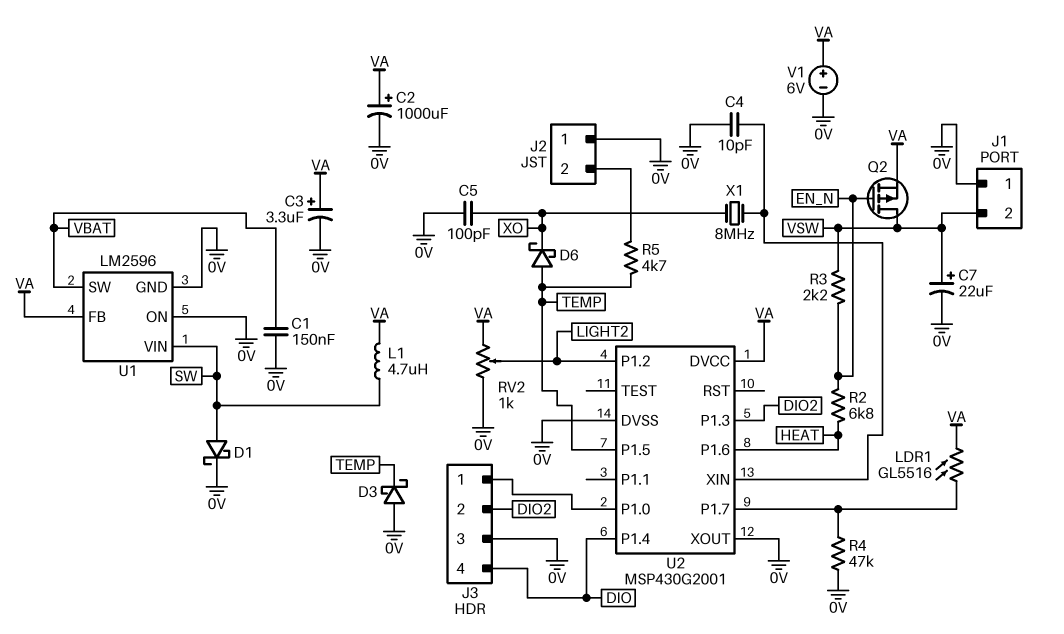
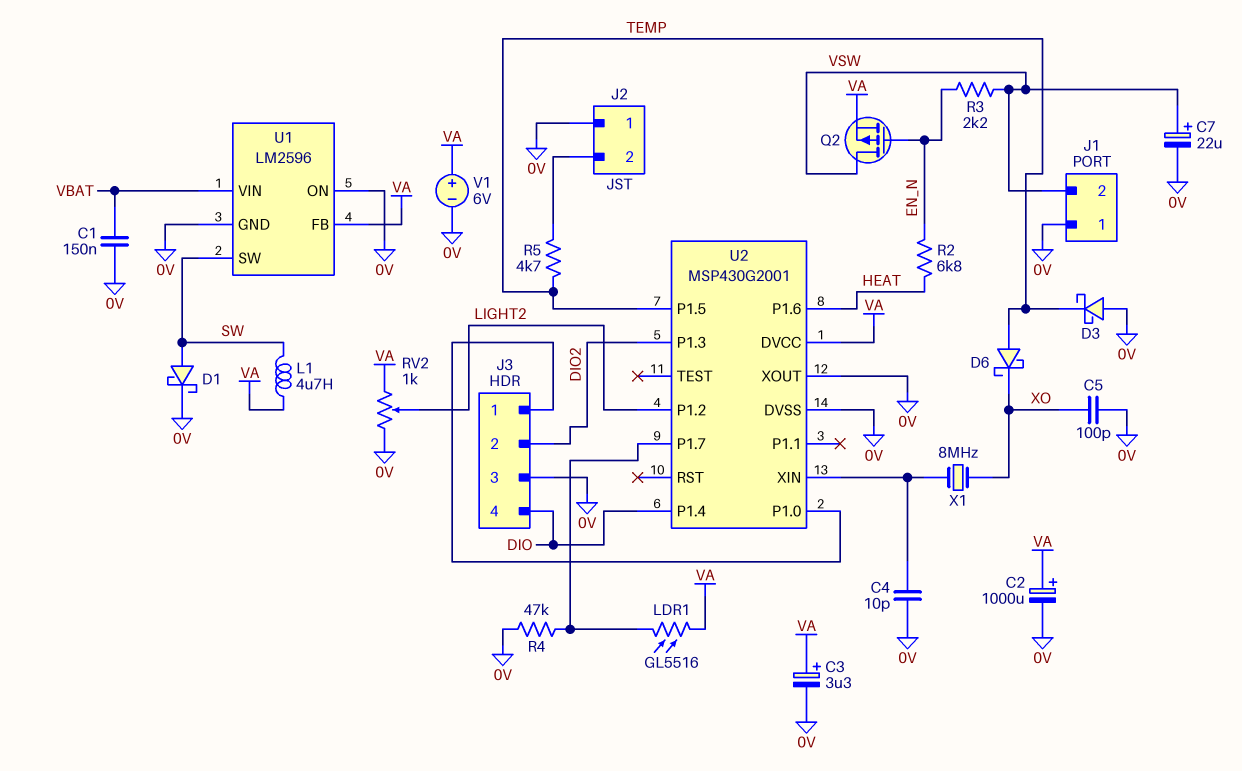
U1 pin SW: VBAT -> SW
U1 pin VIN: SW -> VBAT

